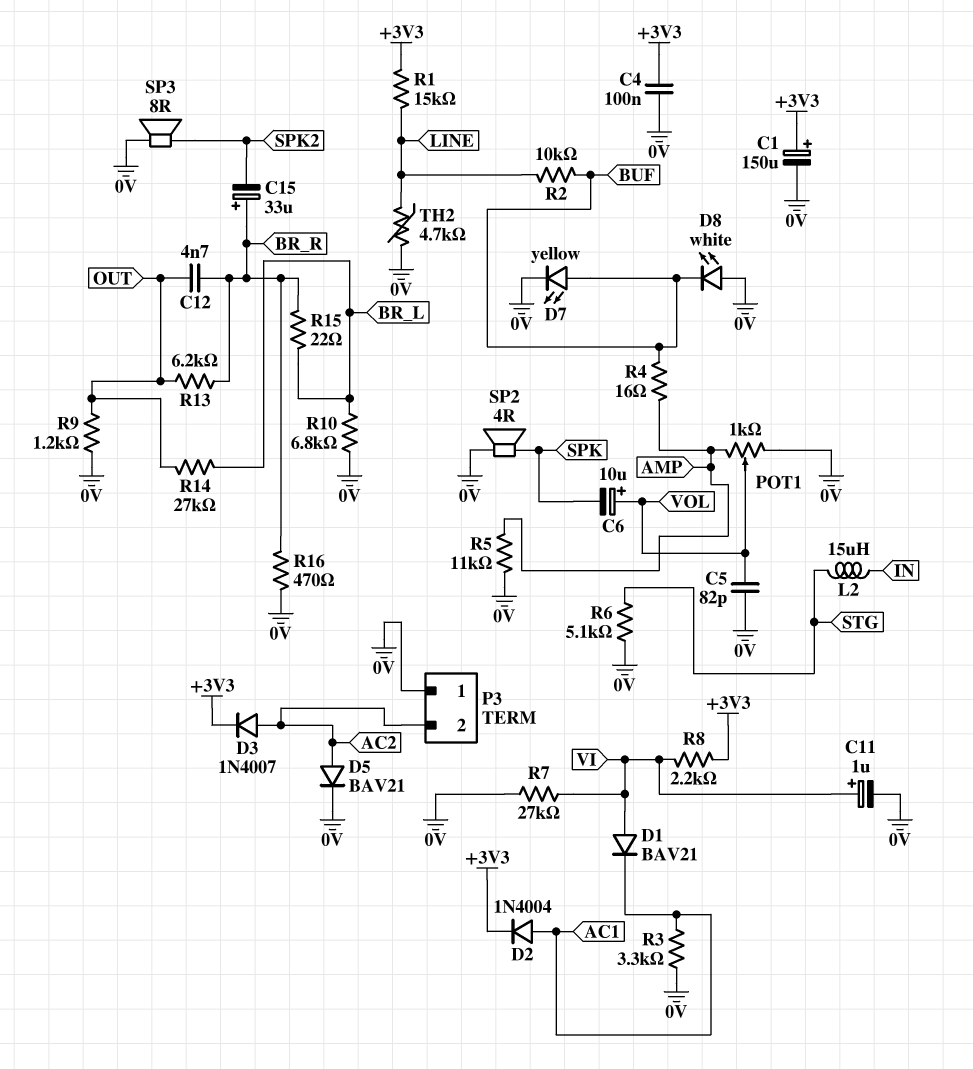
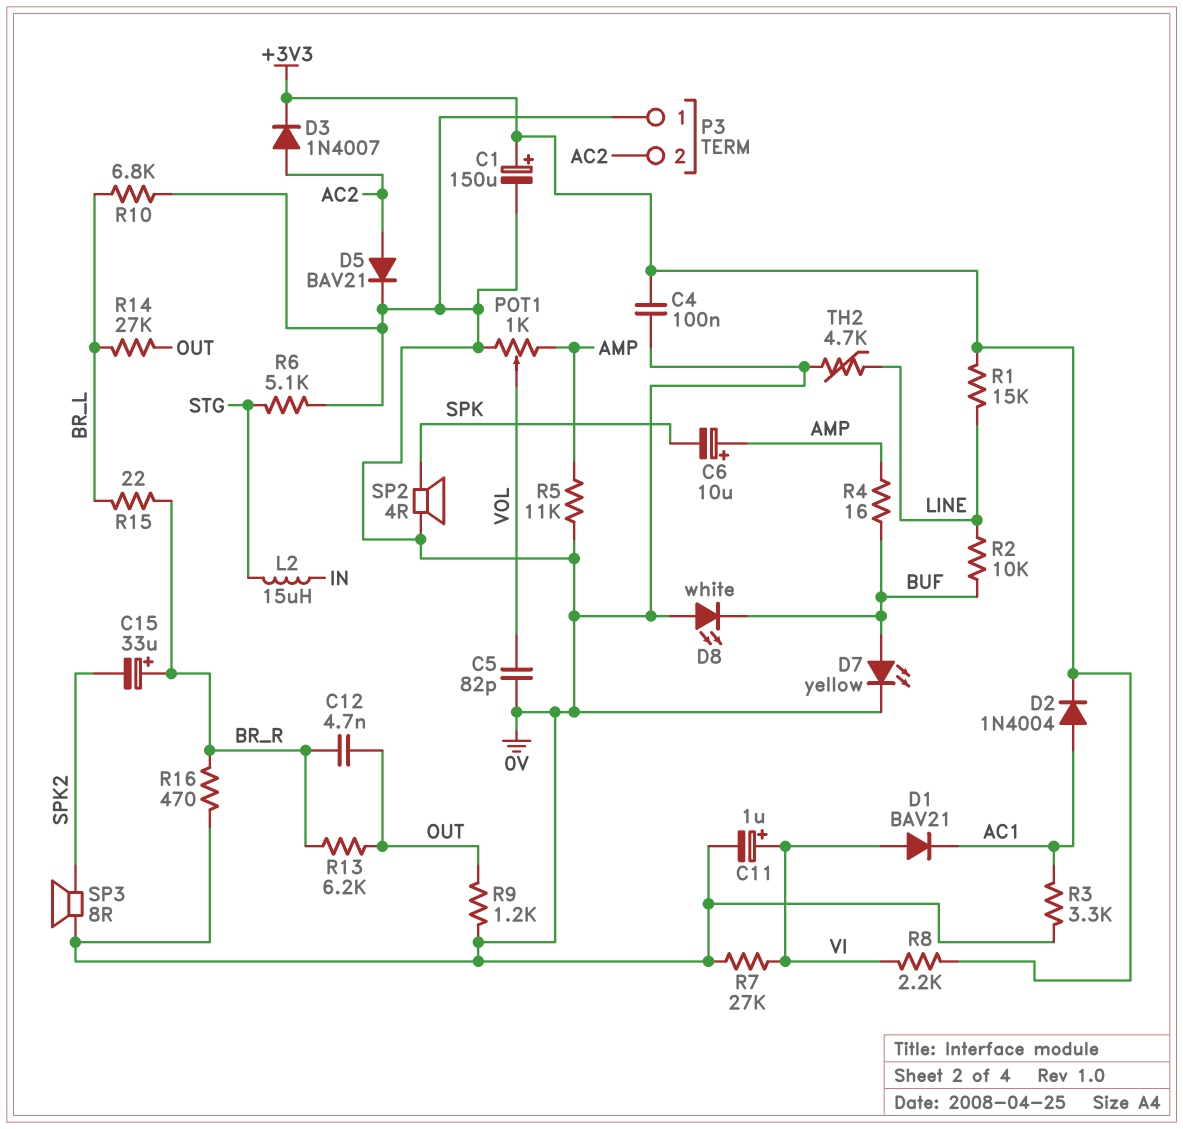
C6: 10uF (plus VOL, minus SPK) -> 10uF (plus AMP, minus SPK)

